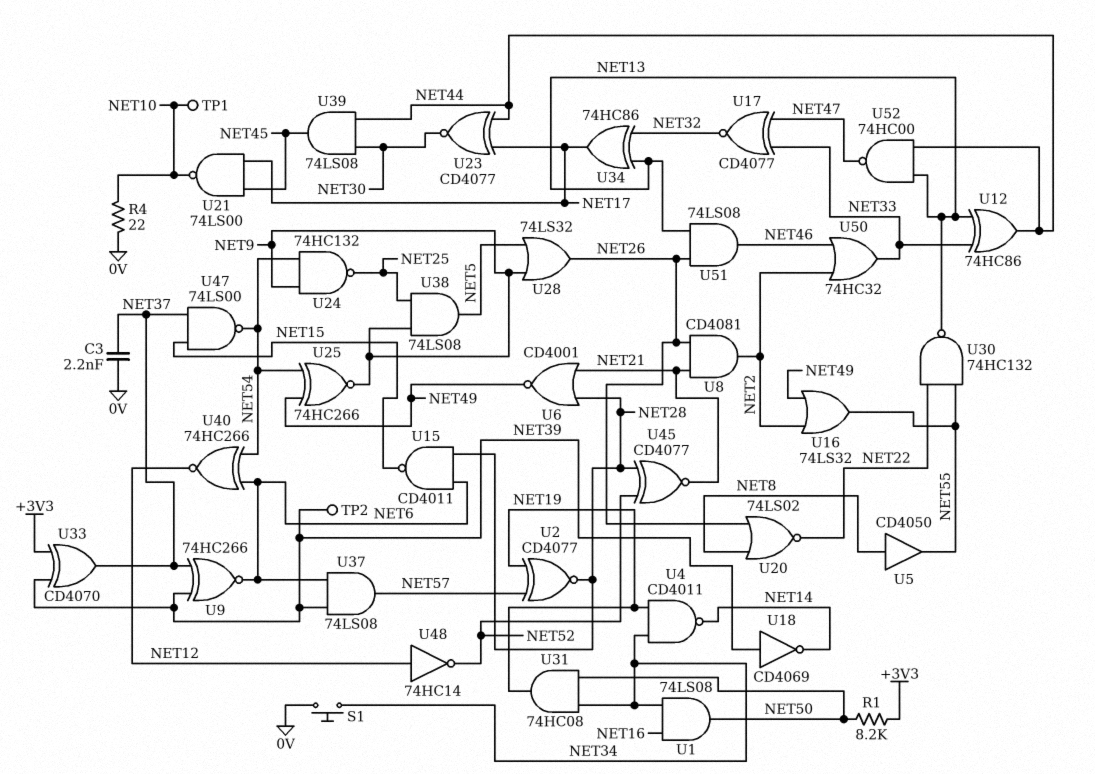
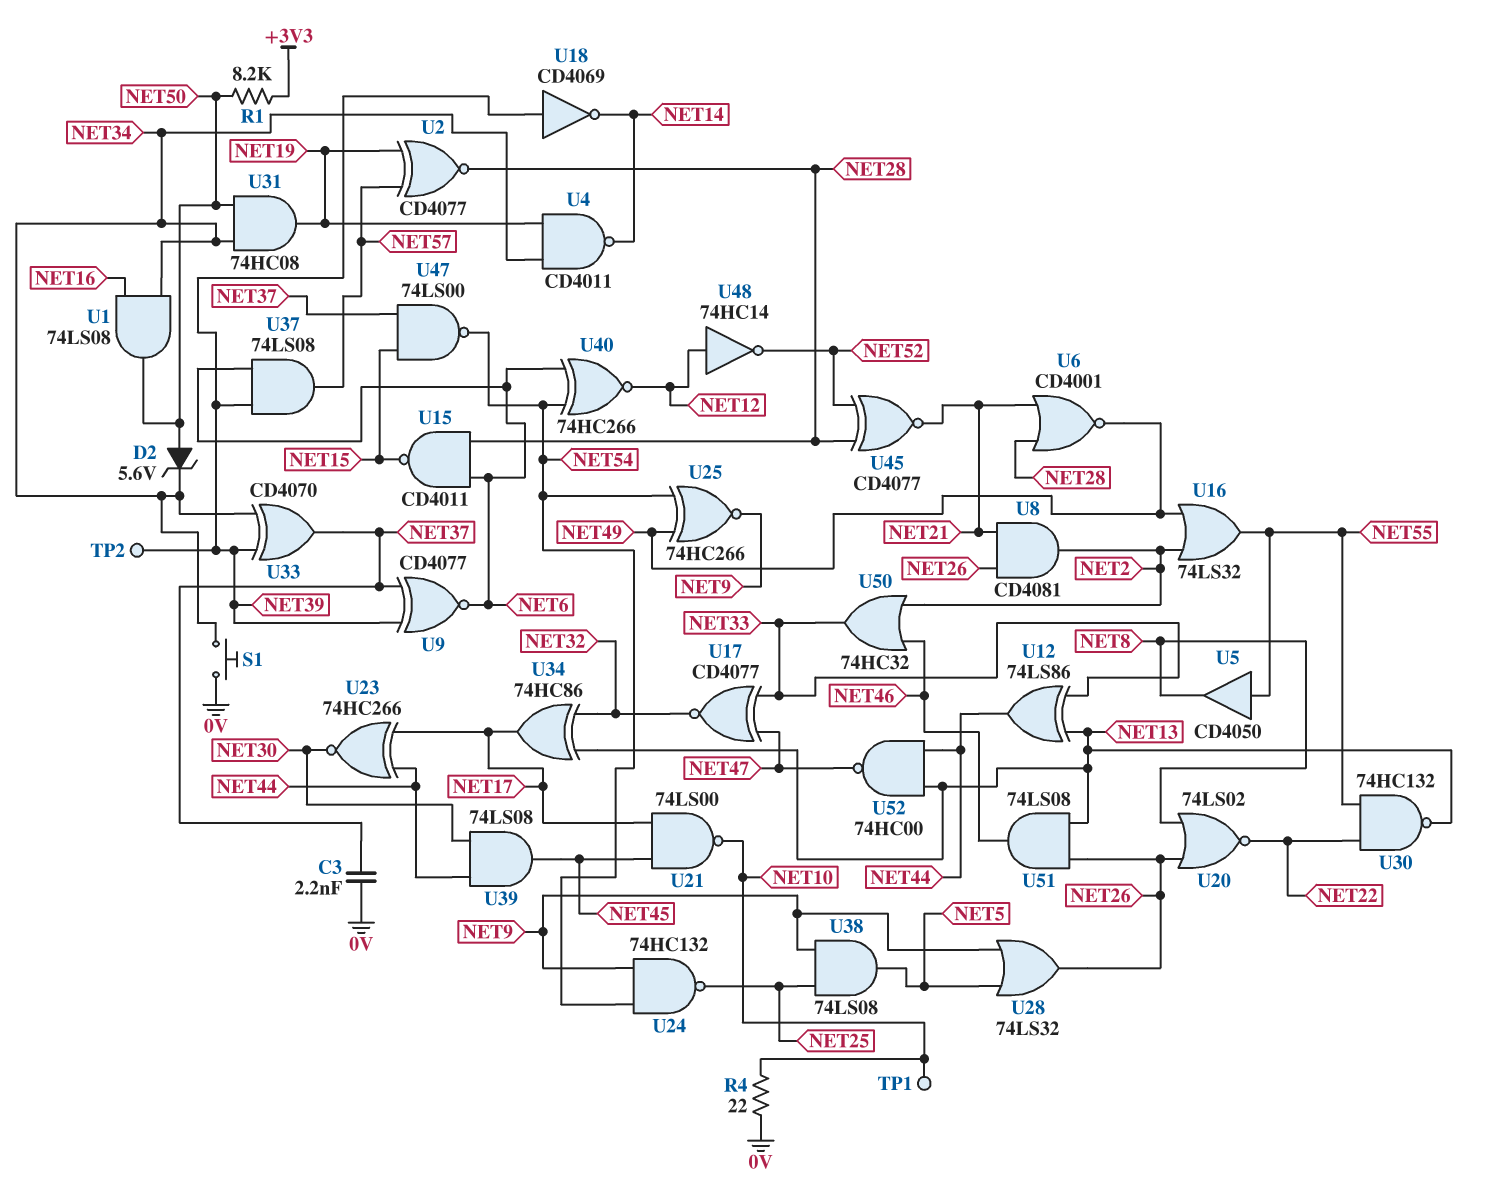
D2: none -> zener 5.6V (A NET50, K NET34)
U5: buffer CD4050 (in NET8, out NET55) -> buffer CD4050 (in NET55, out NET8)
U9: XNOR 74HC266 (in NET37, in NET39, out NET6) -> XNOR CD4077 (in NET37, in NET39, out NET6)
U12: XOR 74HC86 (in NET13, in NET33, out NET44) -> XOR 74LS86 (in NET13, in NET33, out NET44)
U23: XNOR CD4077 (in NET17, in NET44, out NET30) -> XNOR 74HC266 (in NET17, in NET44, out NET30)
U33: XOR CD4070 (in +3V3, in NET39, out NET37) -> XOR CD4070 (in NET34, in NET39, out NET37)

